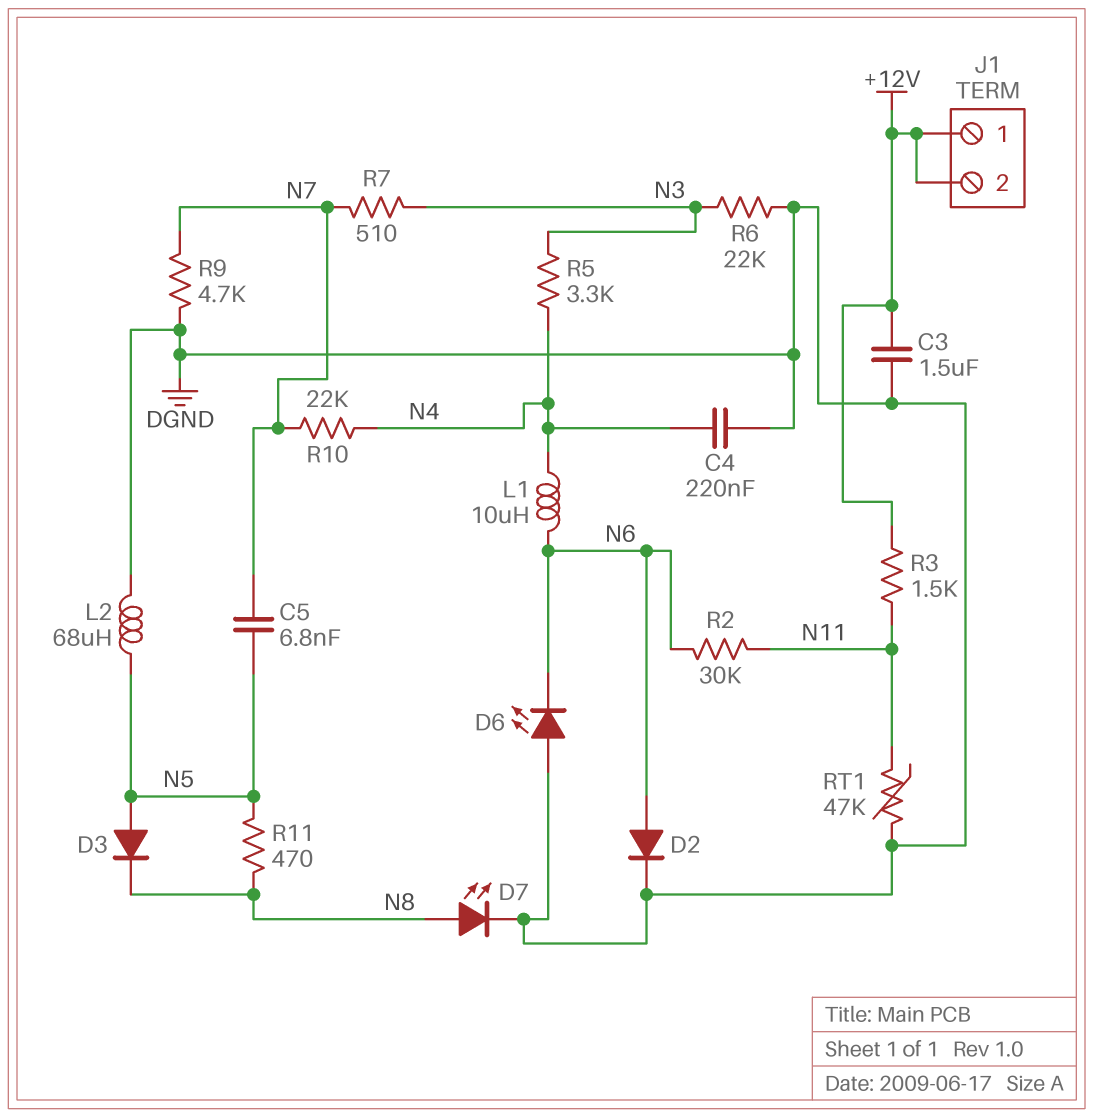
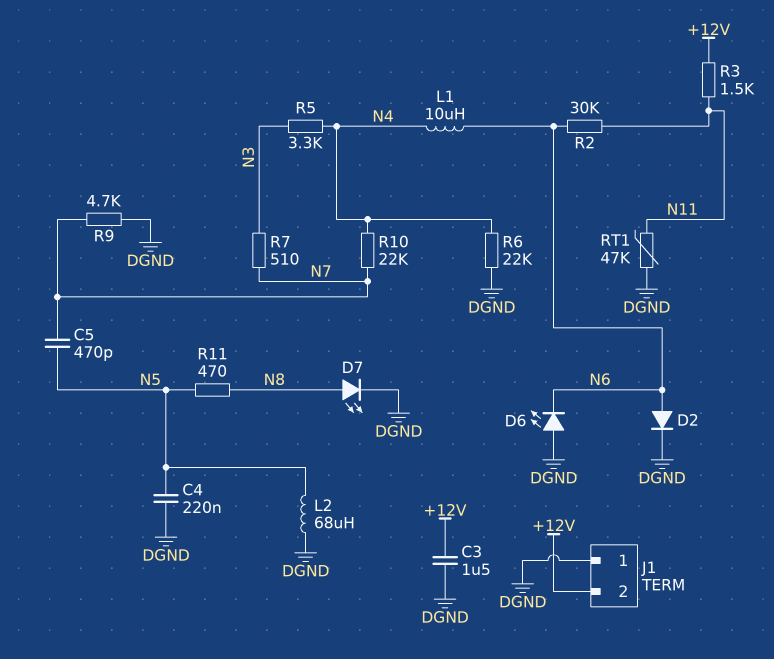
C4: 220nF (DGND, N4) -> 220nF (DGND, N5)
C5: 6.8nF (N5, N7) -> 470pF (N5, N7)
D3: diode (A N5, K N8) -> none
J1 pin 1: +12V -> DGND
R6: 22k (DGND, N3) -> 22k (DGND, N4)

